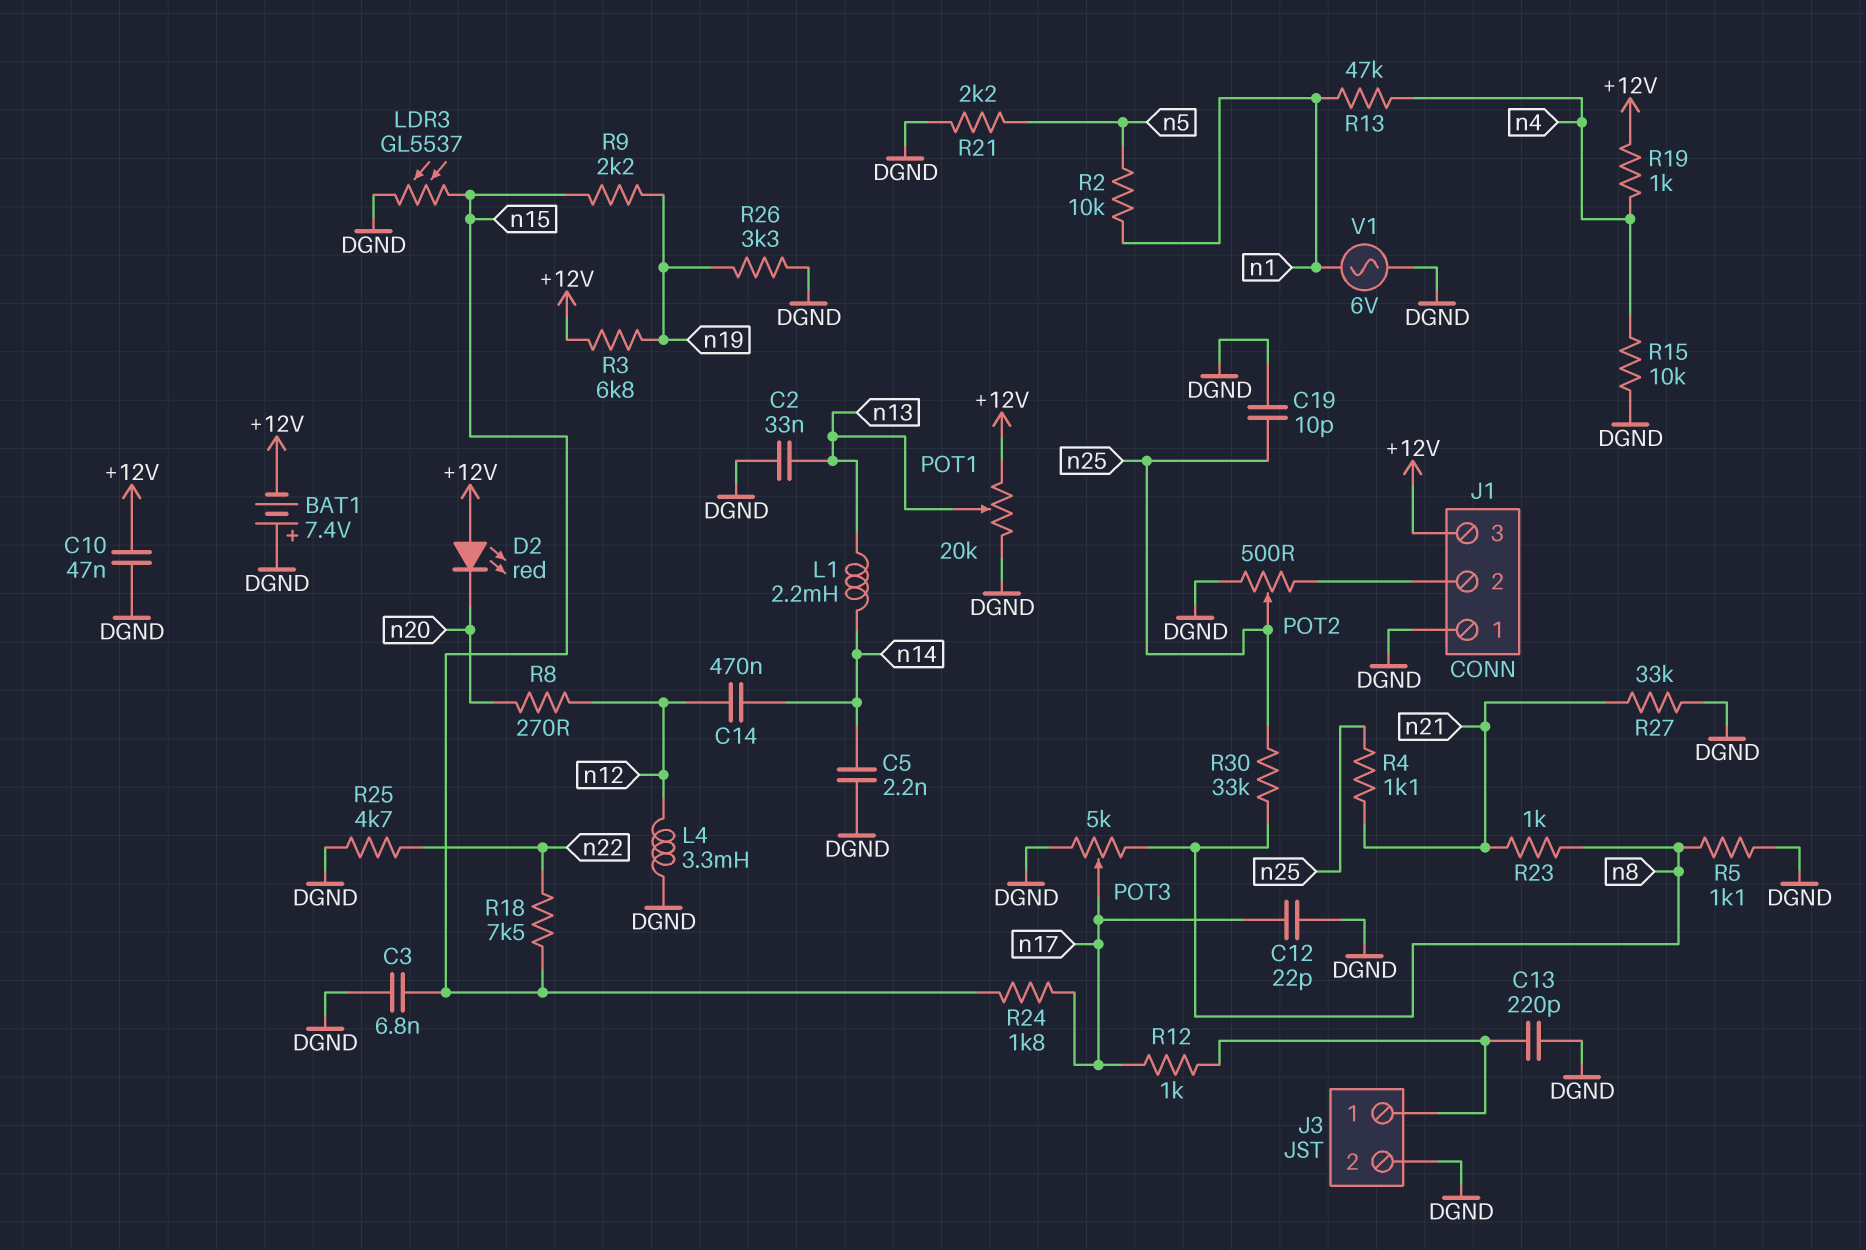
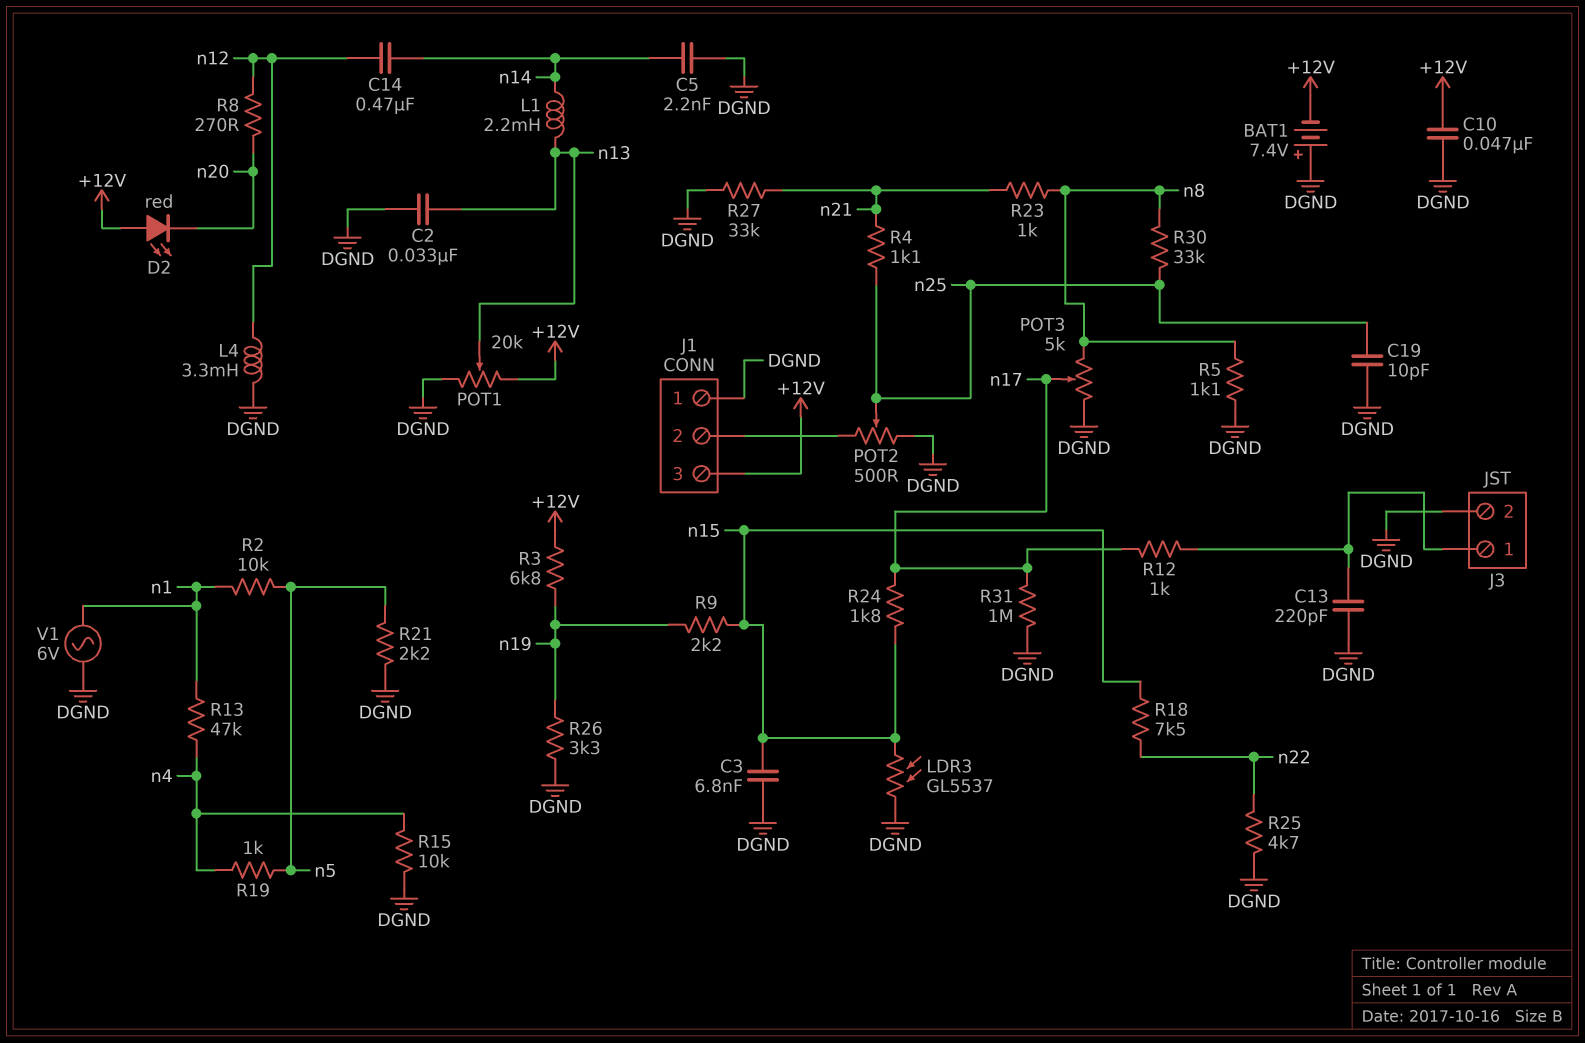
C12: 22pF (DGND, n17) -> none
R19: 1k (+12V, n4) -> 1k (n4, n5)
R31: none -> 1M (DGND, n17)

